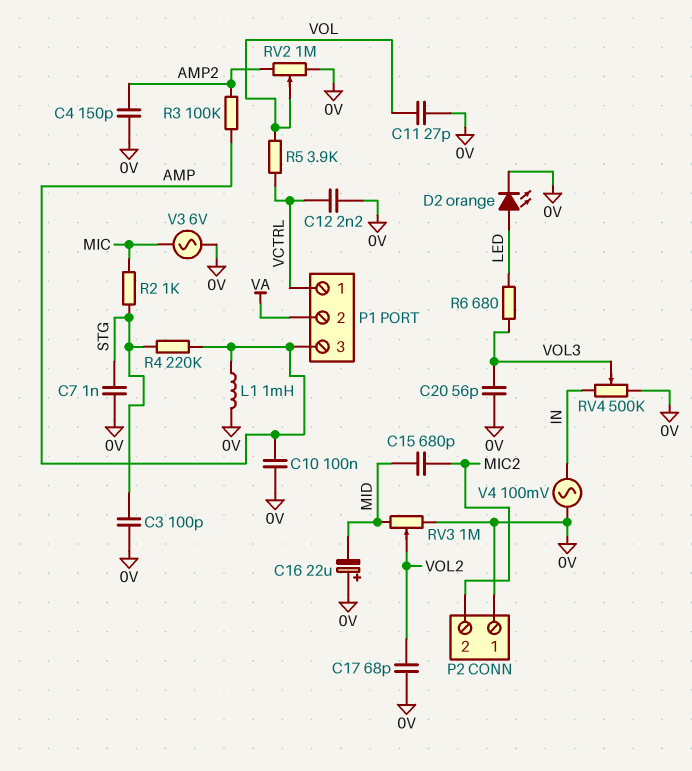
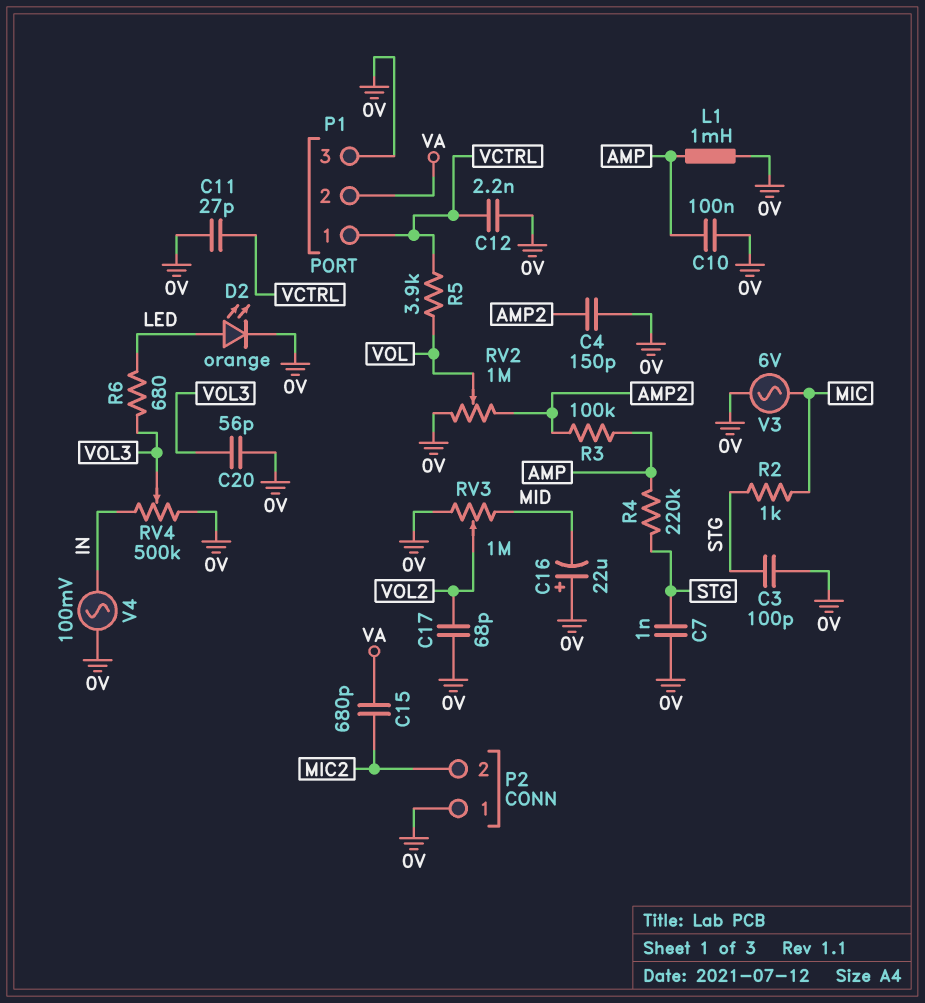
C11: 27pF (0V, VOL) -> 27pF (0V, VCTRL)
C15: 680pF (MIC2, MID) -> 680pF (MIC2, VA)
P1 pin 3: AMP -> 0V

